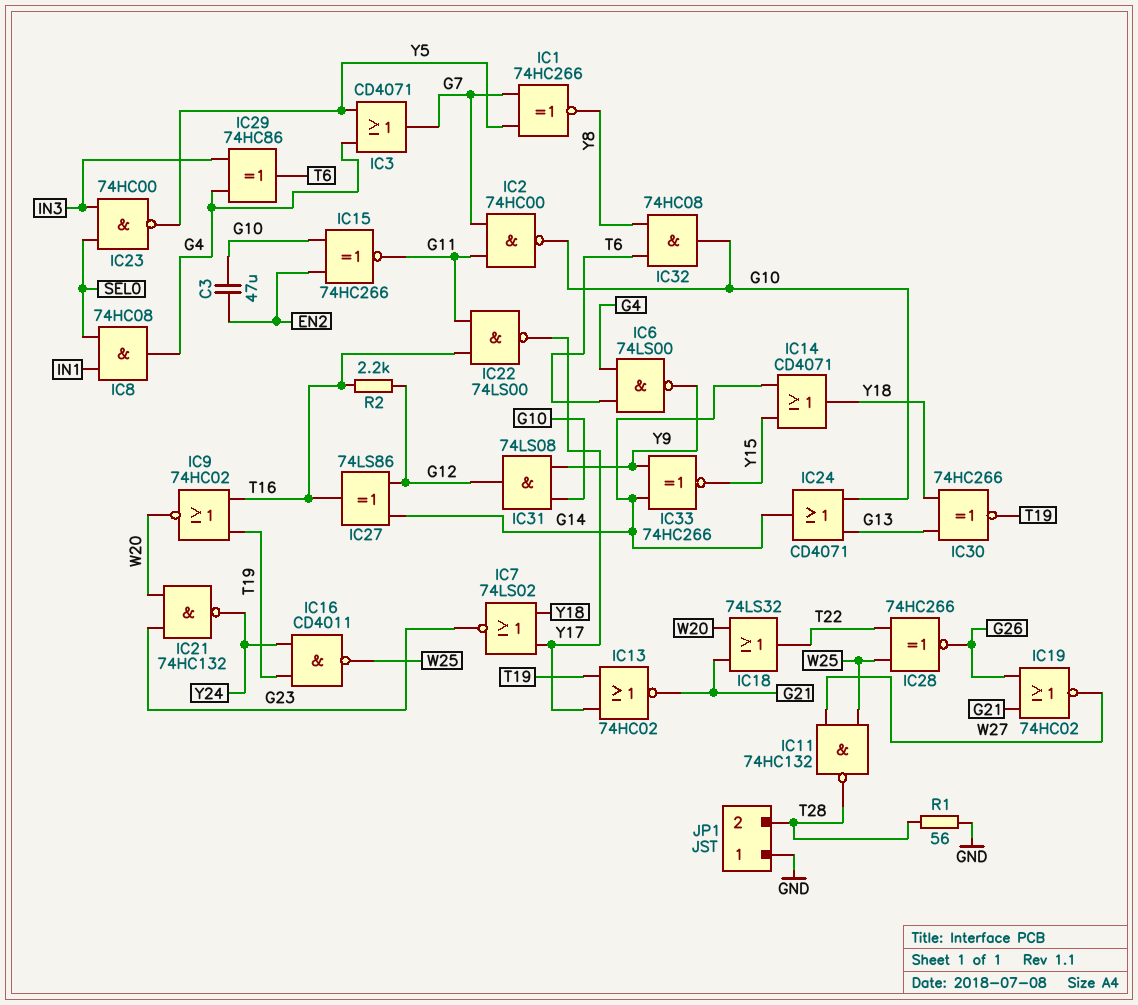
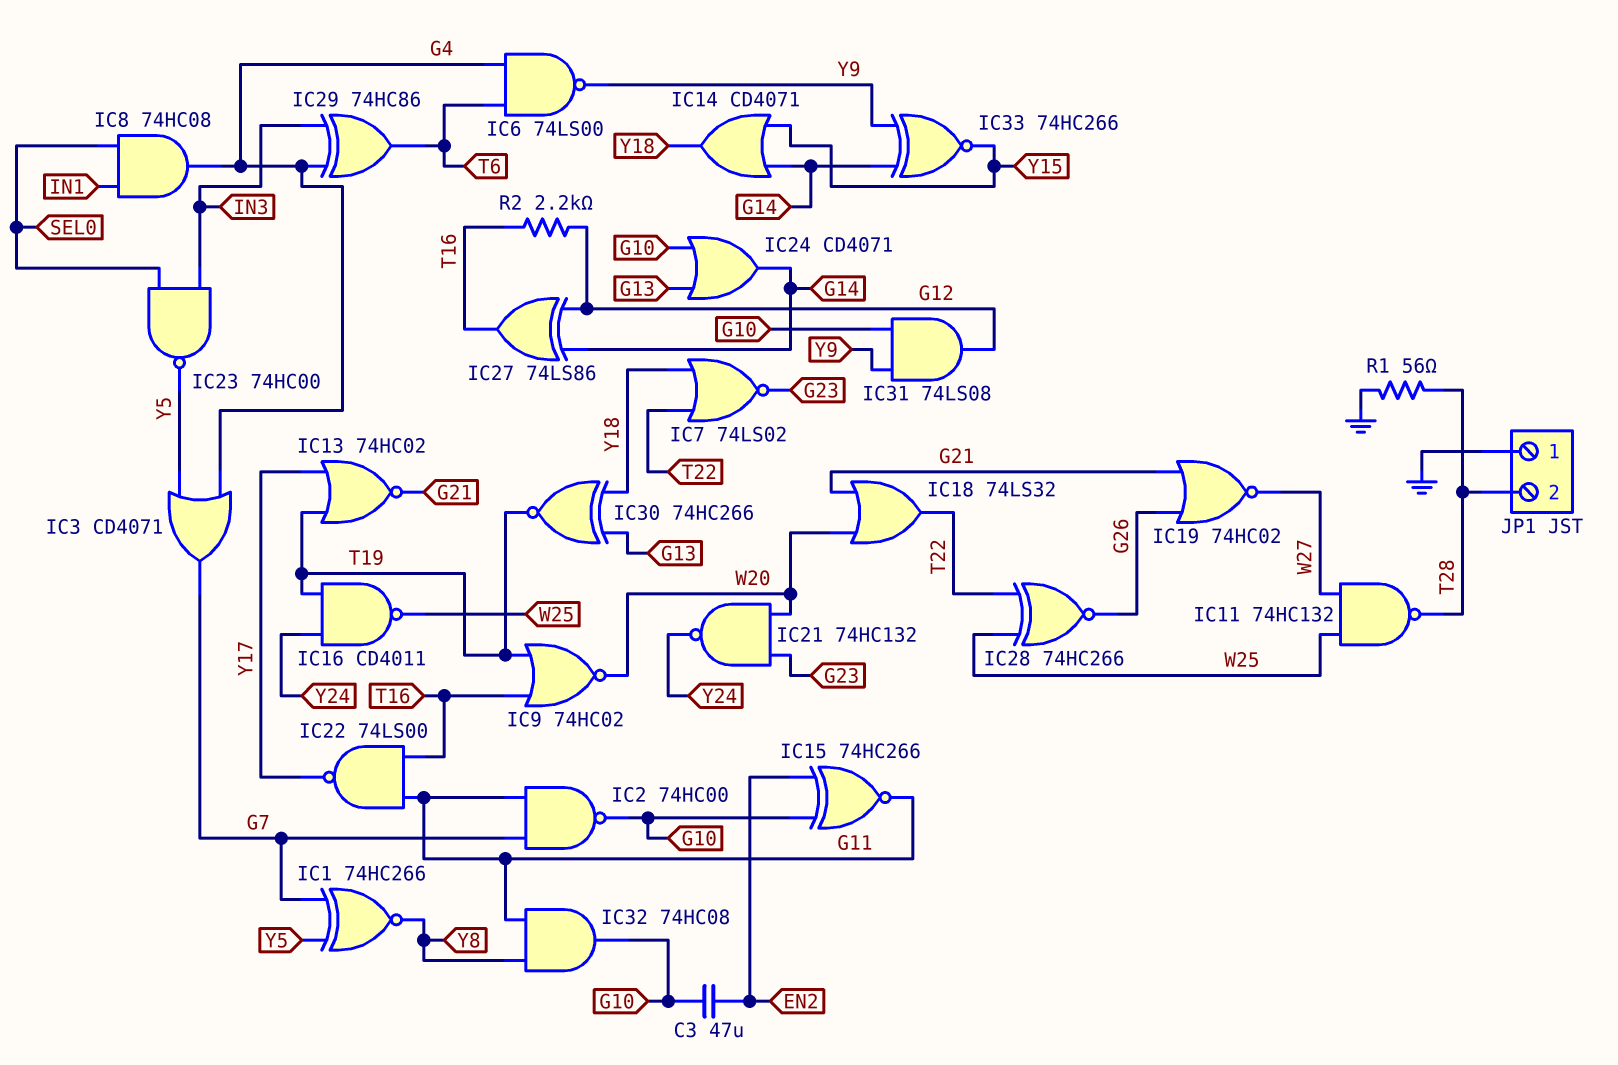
IC7: NOR 74LS02 (in Y17, in Y18, out G23) -> NOR 74LS02 (in T22, in Y18, out G23)
IC32: AND 74HC08 (in T6, in Y8, out G10) -> AND 74HC08 (in G11, in Y8, out G10)

